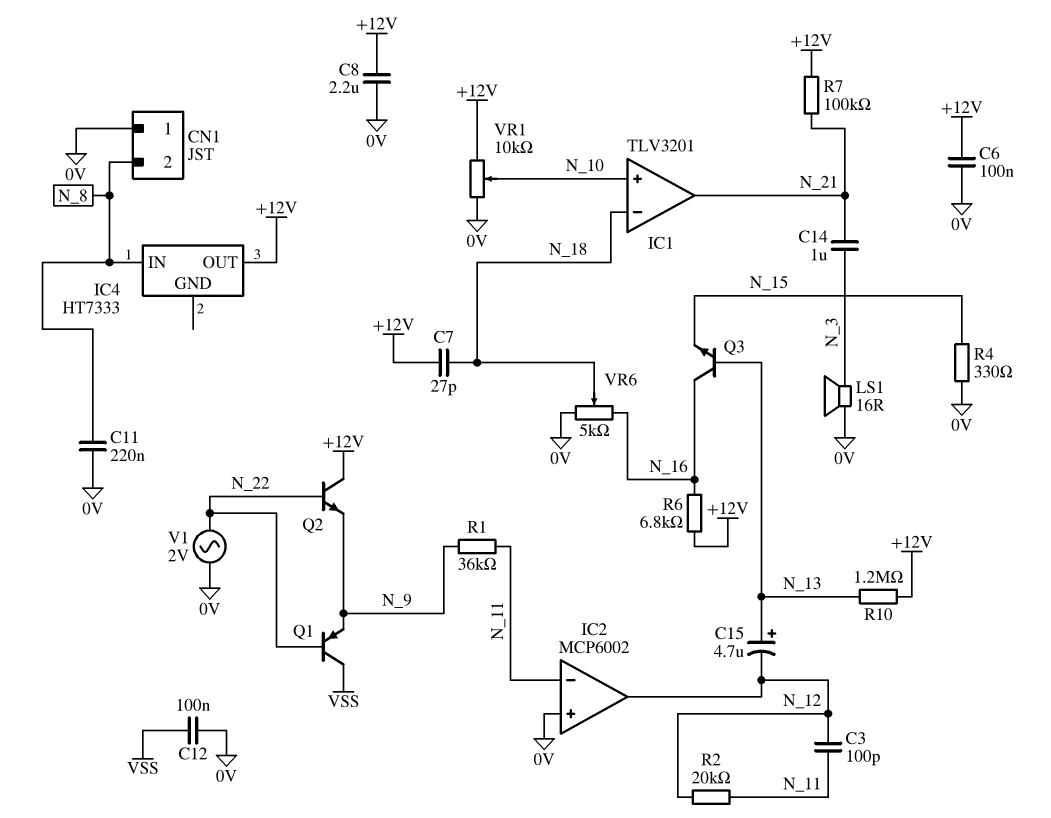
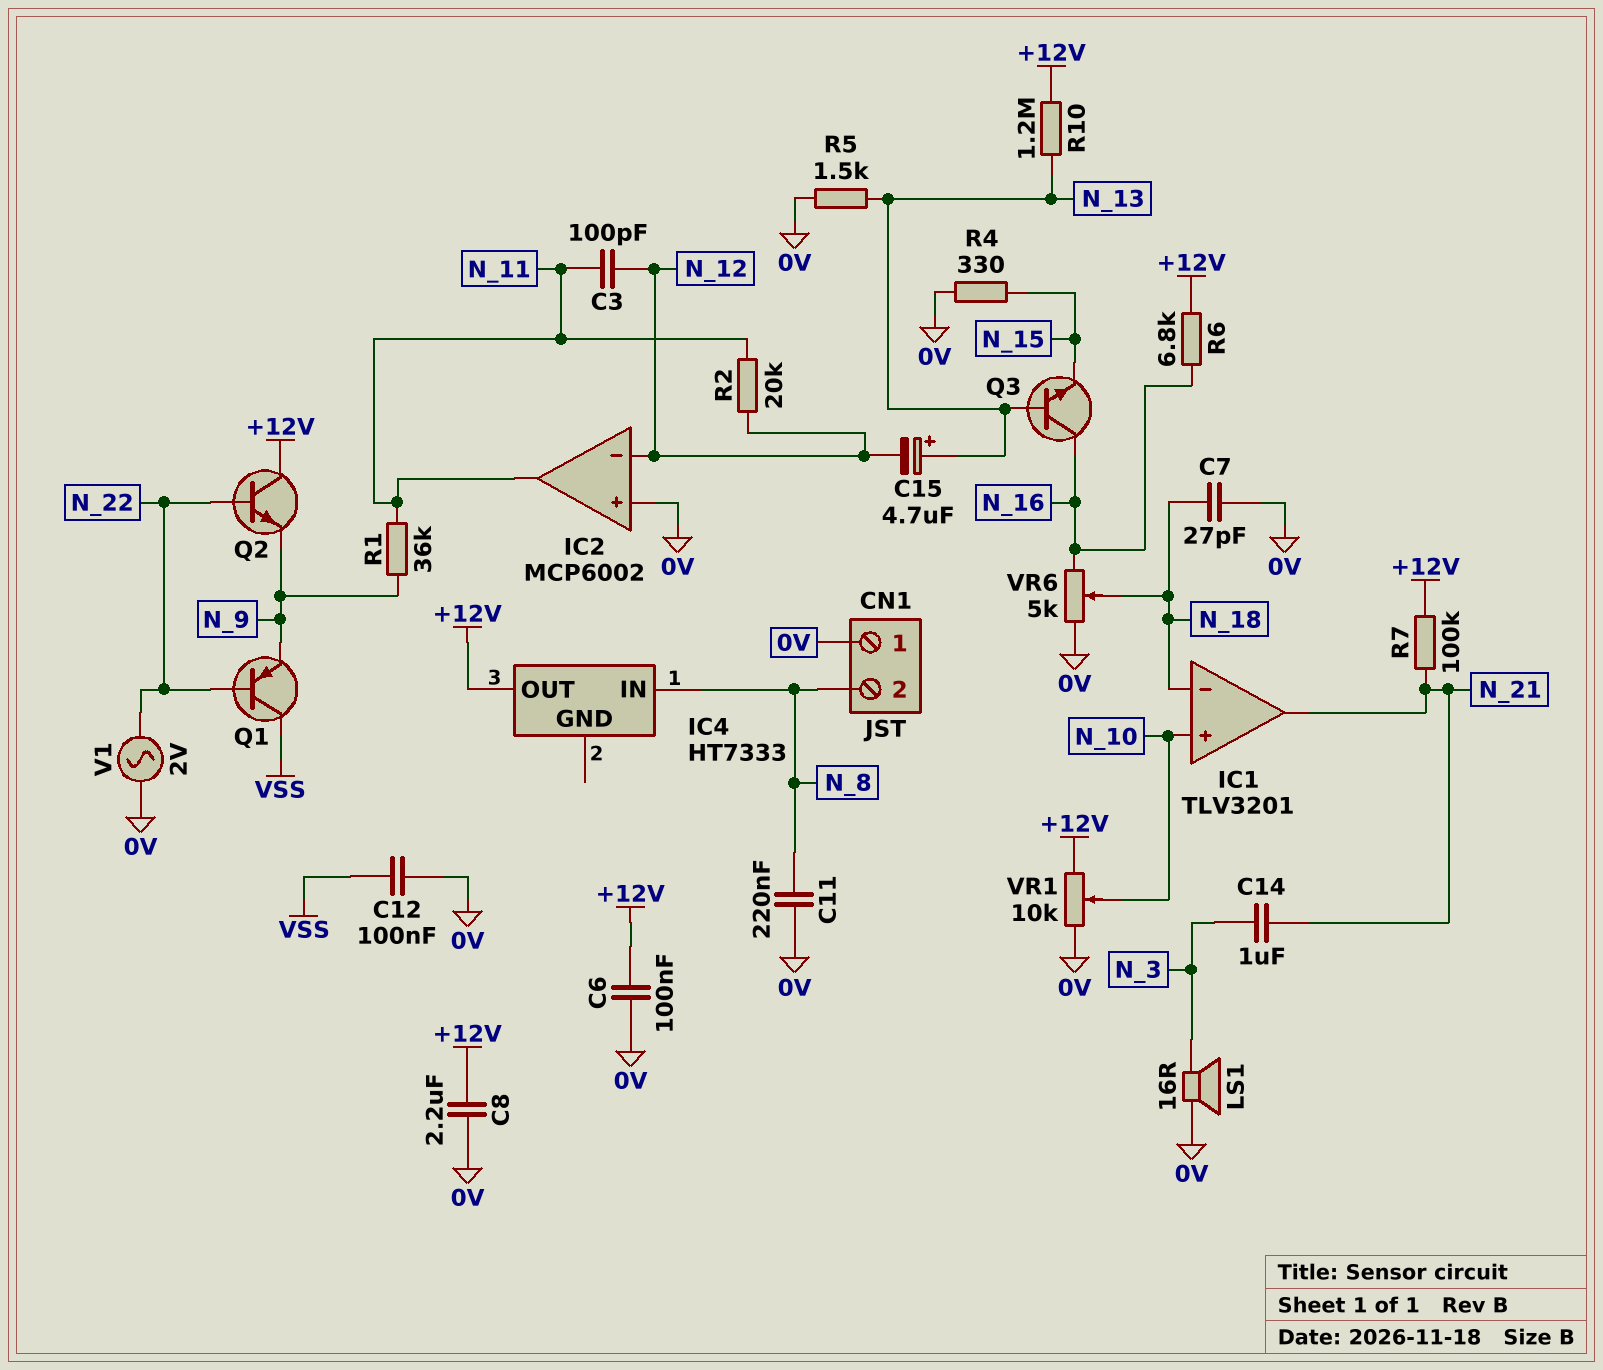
C7: 27pF (+12V, N_18) -> 27pF (0V, N_18)
IC2 pin in-: N_11 -> N_12
IC2 pin out: N_12 -> N_11
R5: none -> 1.5k (0V, N_13)

